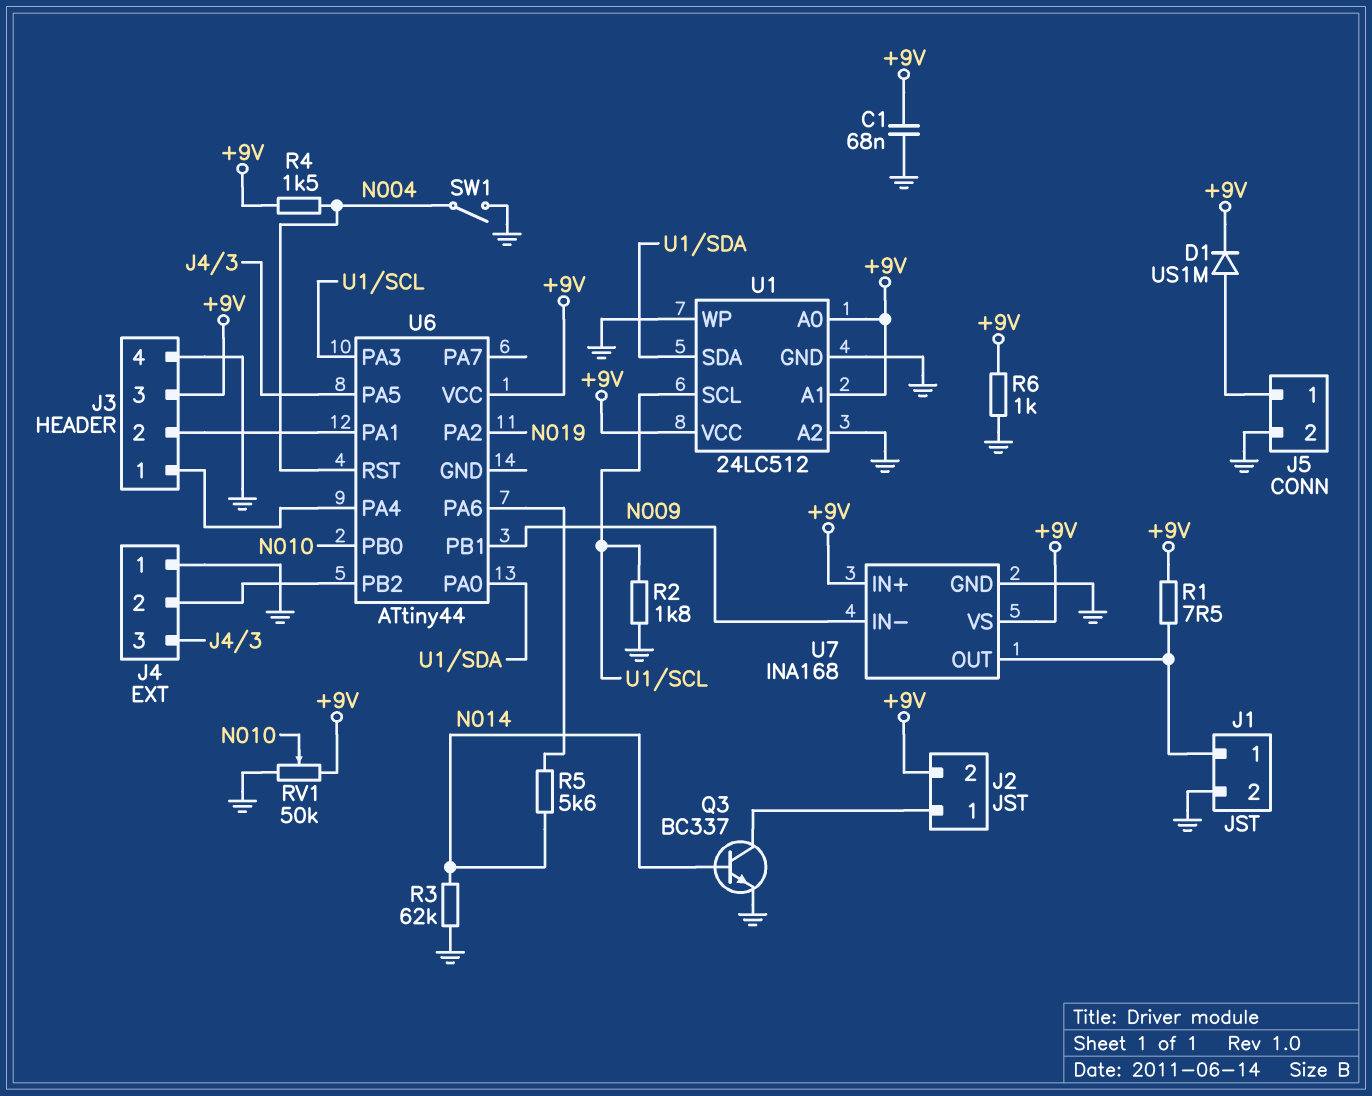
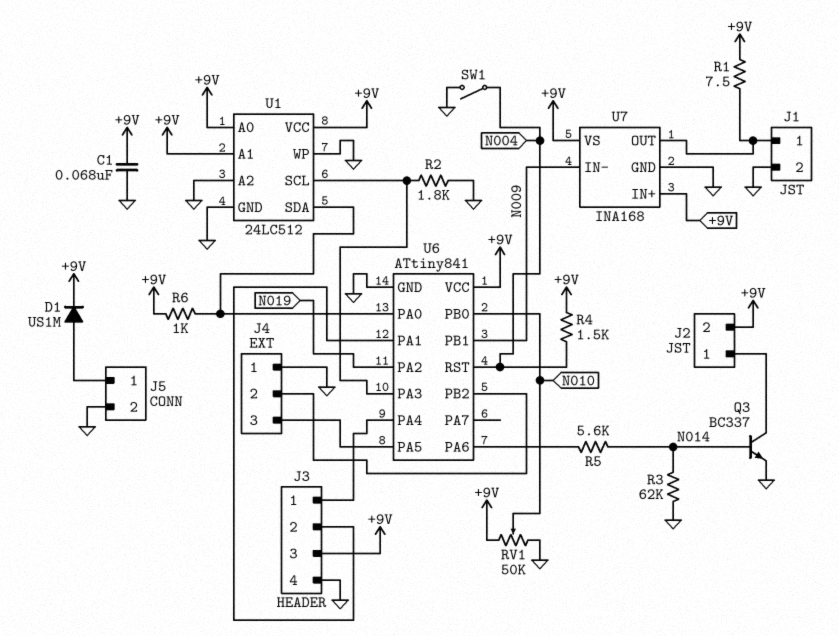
R6: 1k (+9V, GND) -> 1k (+9V, U1/SDA)
U6: ATtiny44 -> ATtiny841
U6 pin GND: none -> GND

